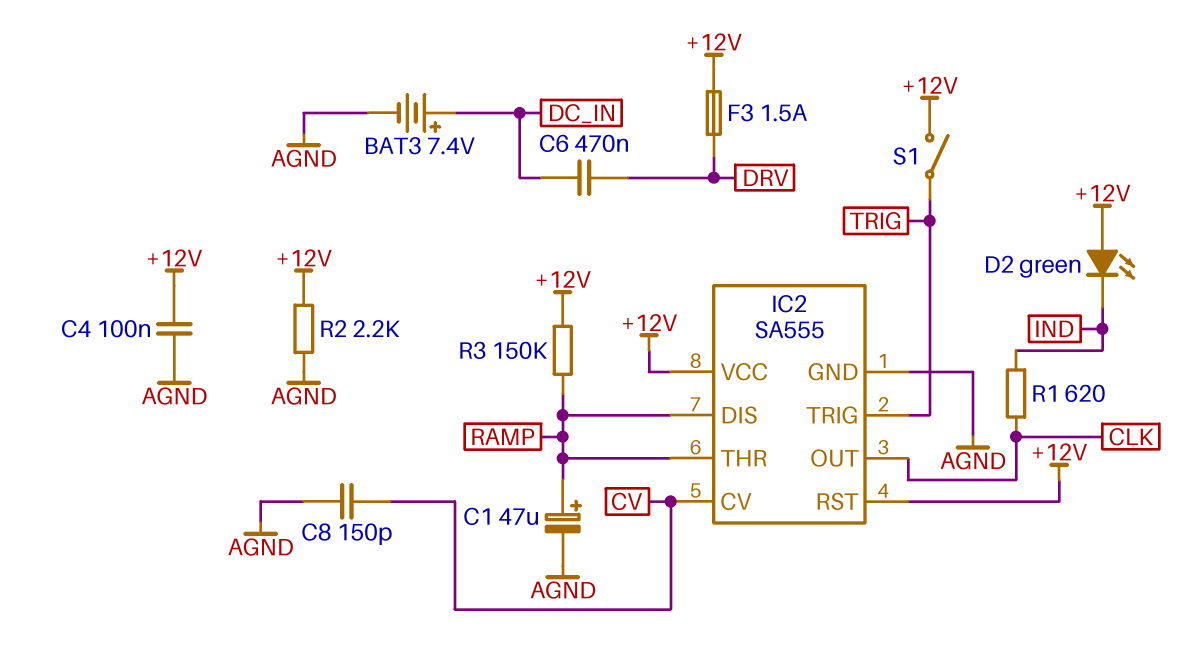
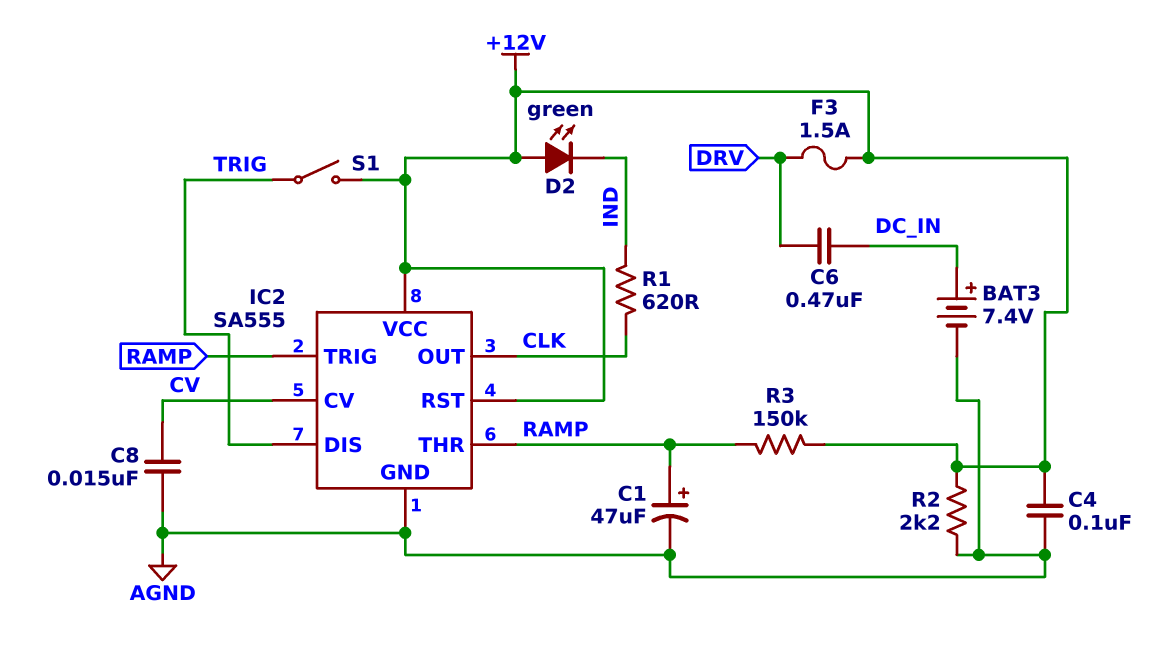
C8: 150pF (AGND, CV) -> 15nF (AGND, CV)
IC2 pin DIS: RAMP -> TRIG
IC2 pin TRIG: TRIG -> RAMP

